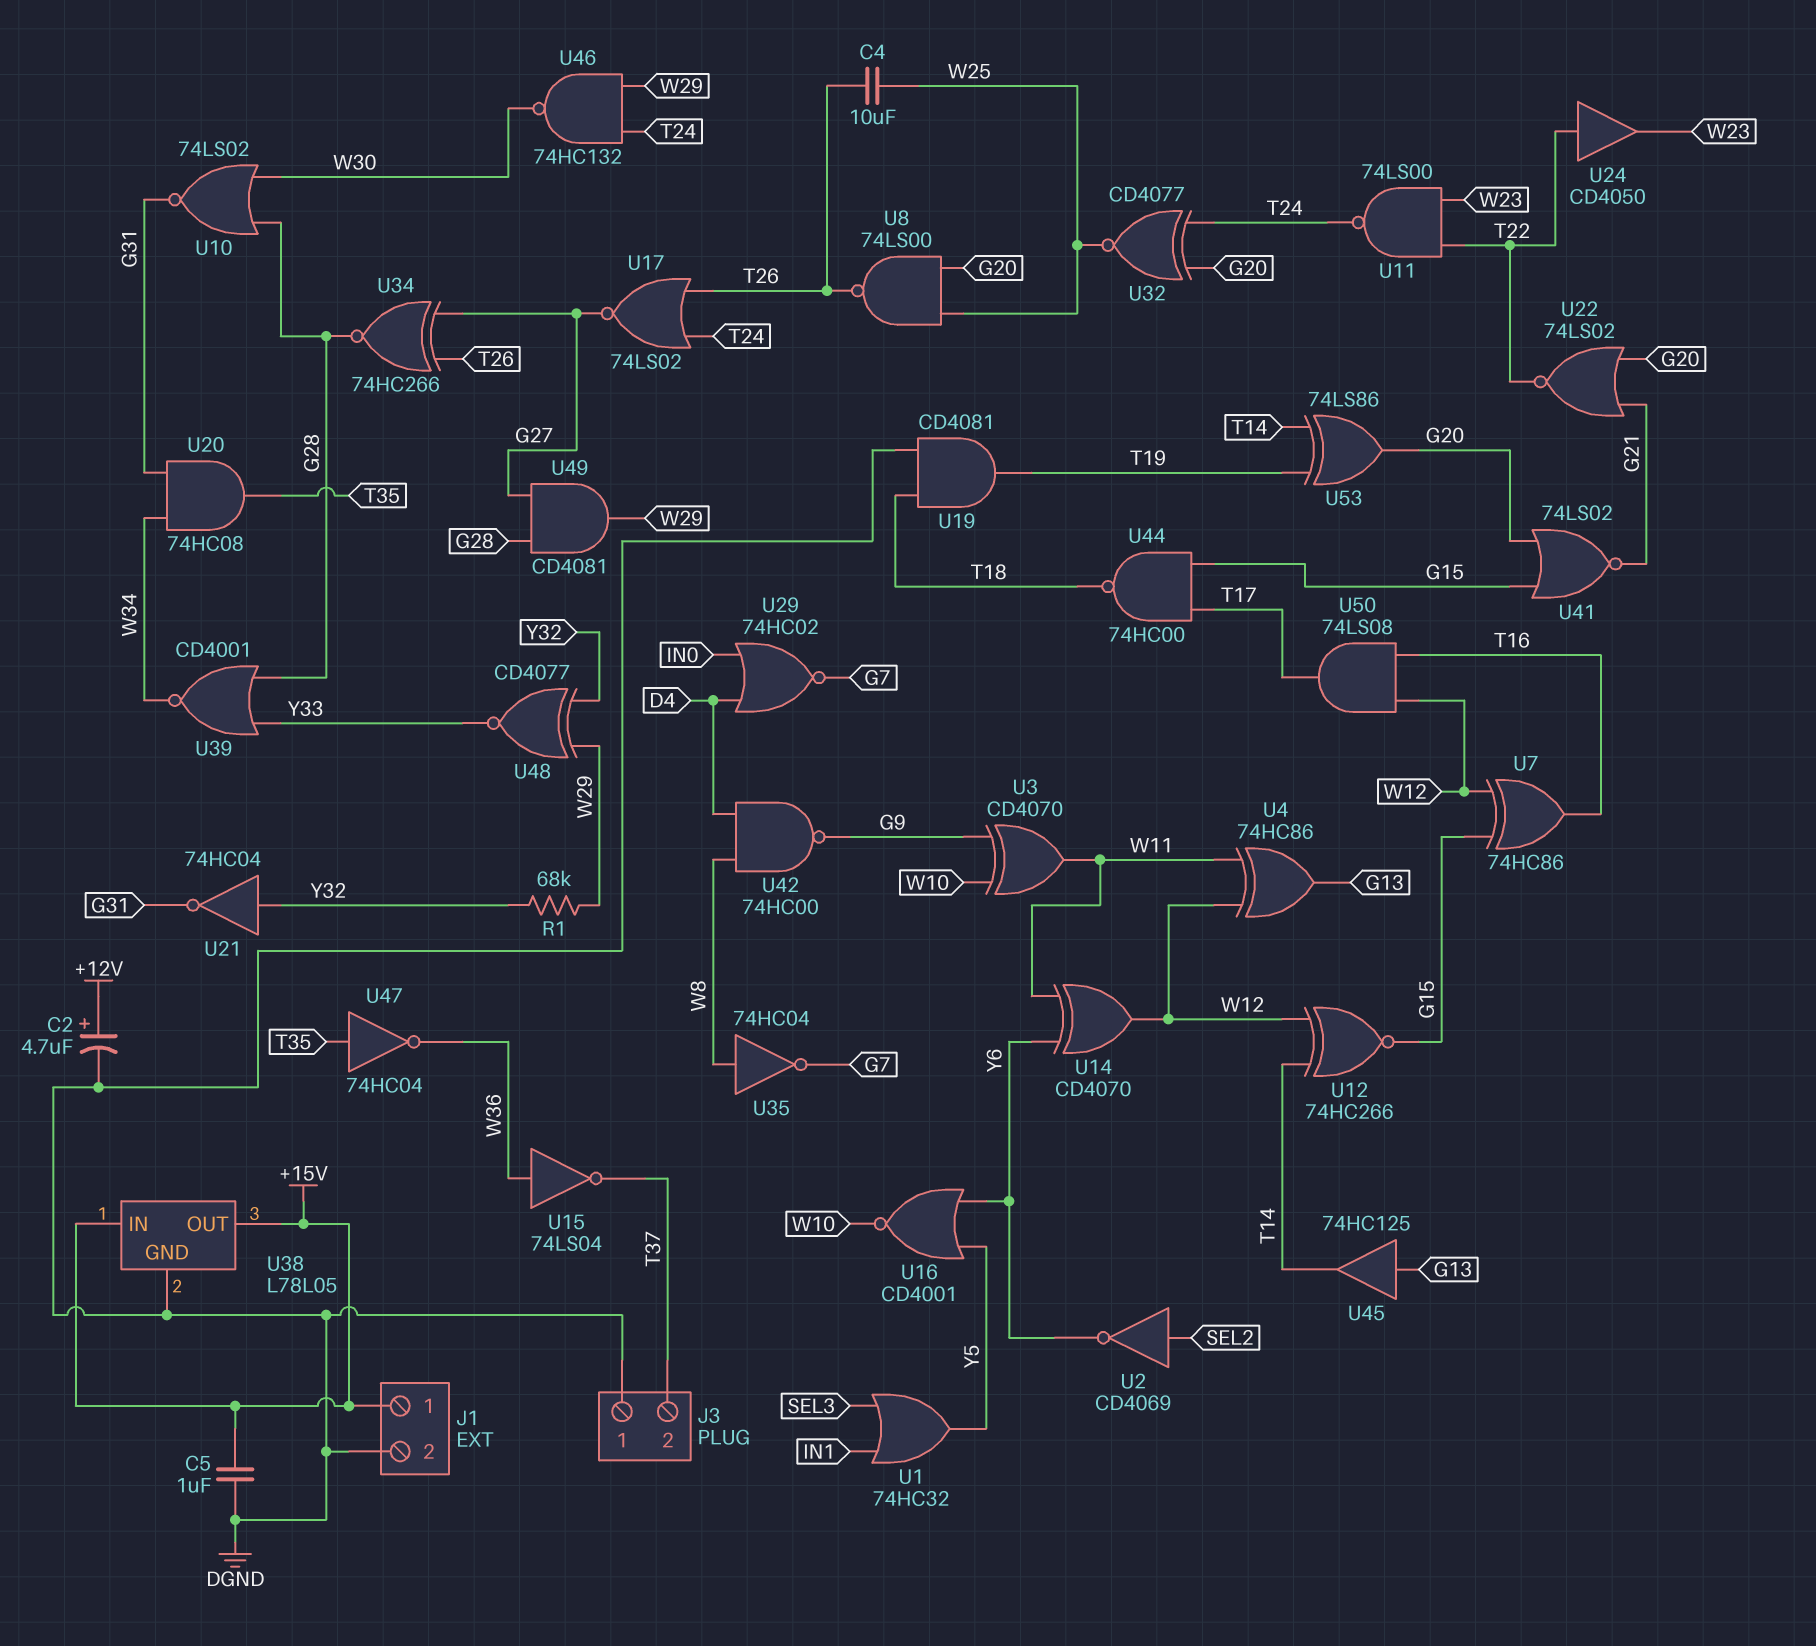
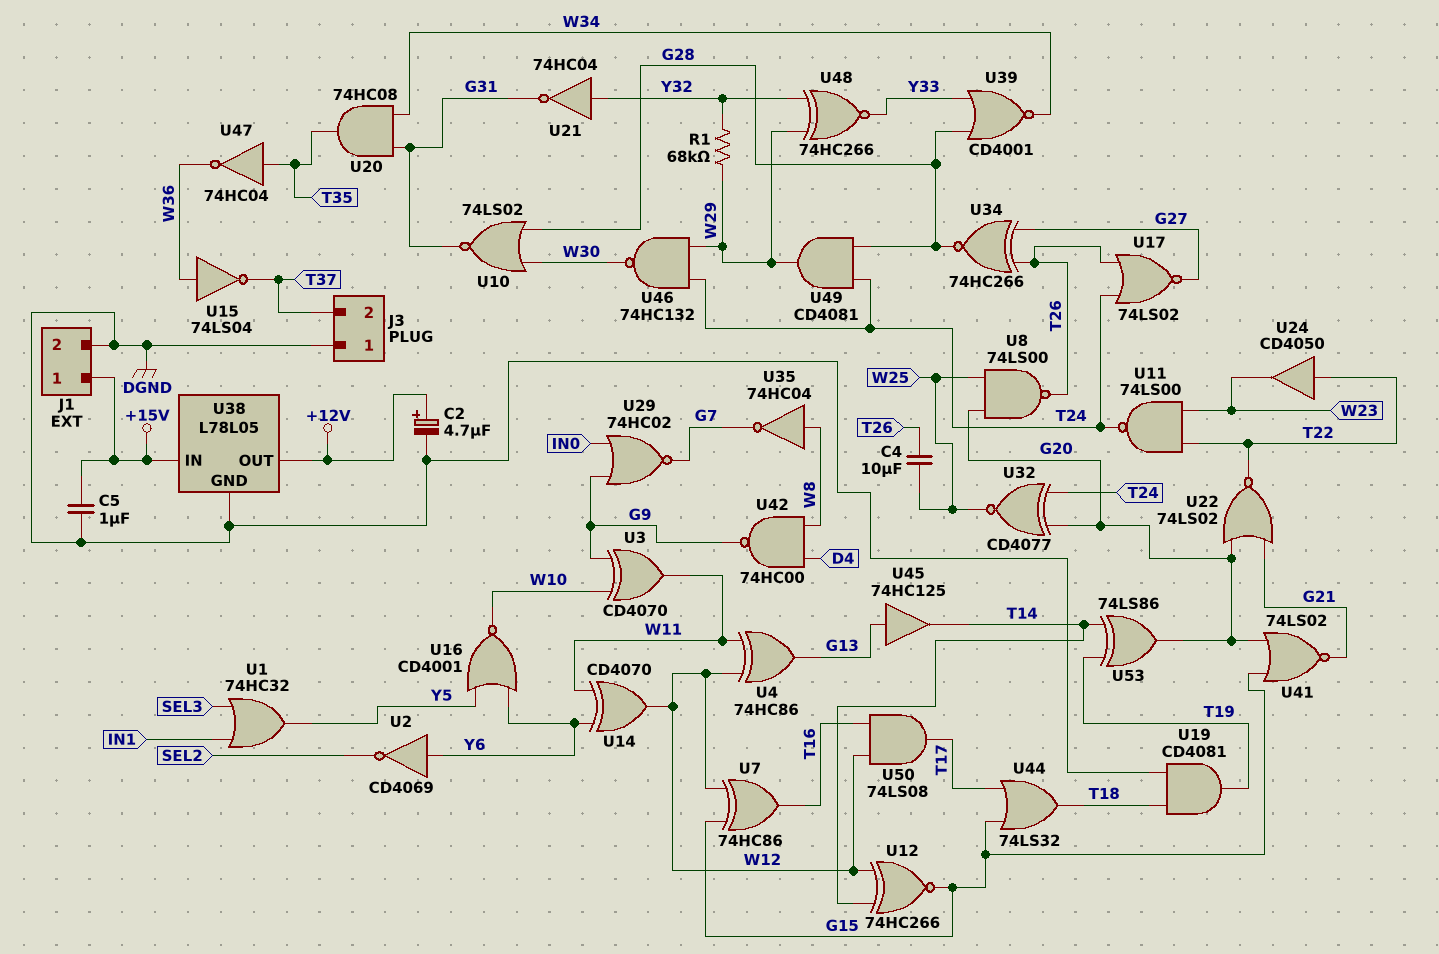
U2: NOT CD4069 (in SEL2, out Y6) -> NOT CD4069 (in Y6, out SEL2)
U29: NOR 74HC02 (in D4, in IN0, out G7) -> NOR 74HC02 (in G9, in IN0, out G7)
U38 pin OUT: +15V -> +12V
U44: NAND 74HC00 (in G15, in T17, out T18) -> OR 74LS32 (in G15, in T17, out T18)
U48: XNOR CD4077 (in W29, in Y32, out Y33) -> XNOR 74HC266 (in W29, in Y32, out Y33)
U49: AND CD4081 (in G27, in G28, out W29) -> AND CD4081 (in G28, in T24, out W29)

